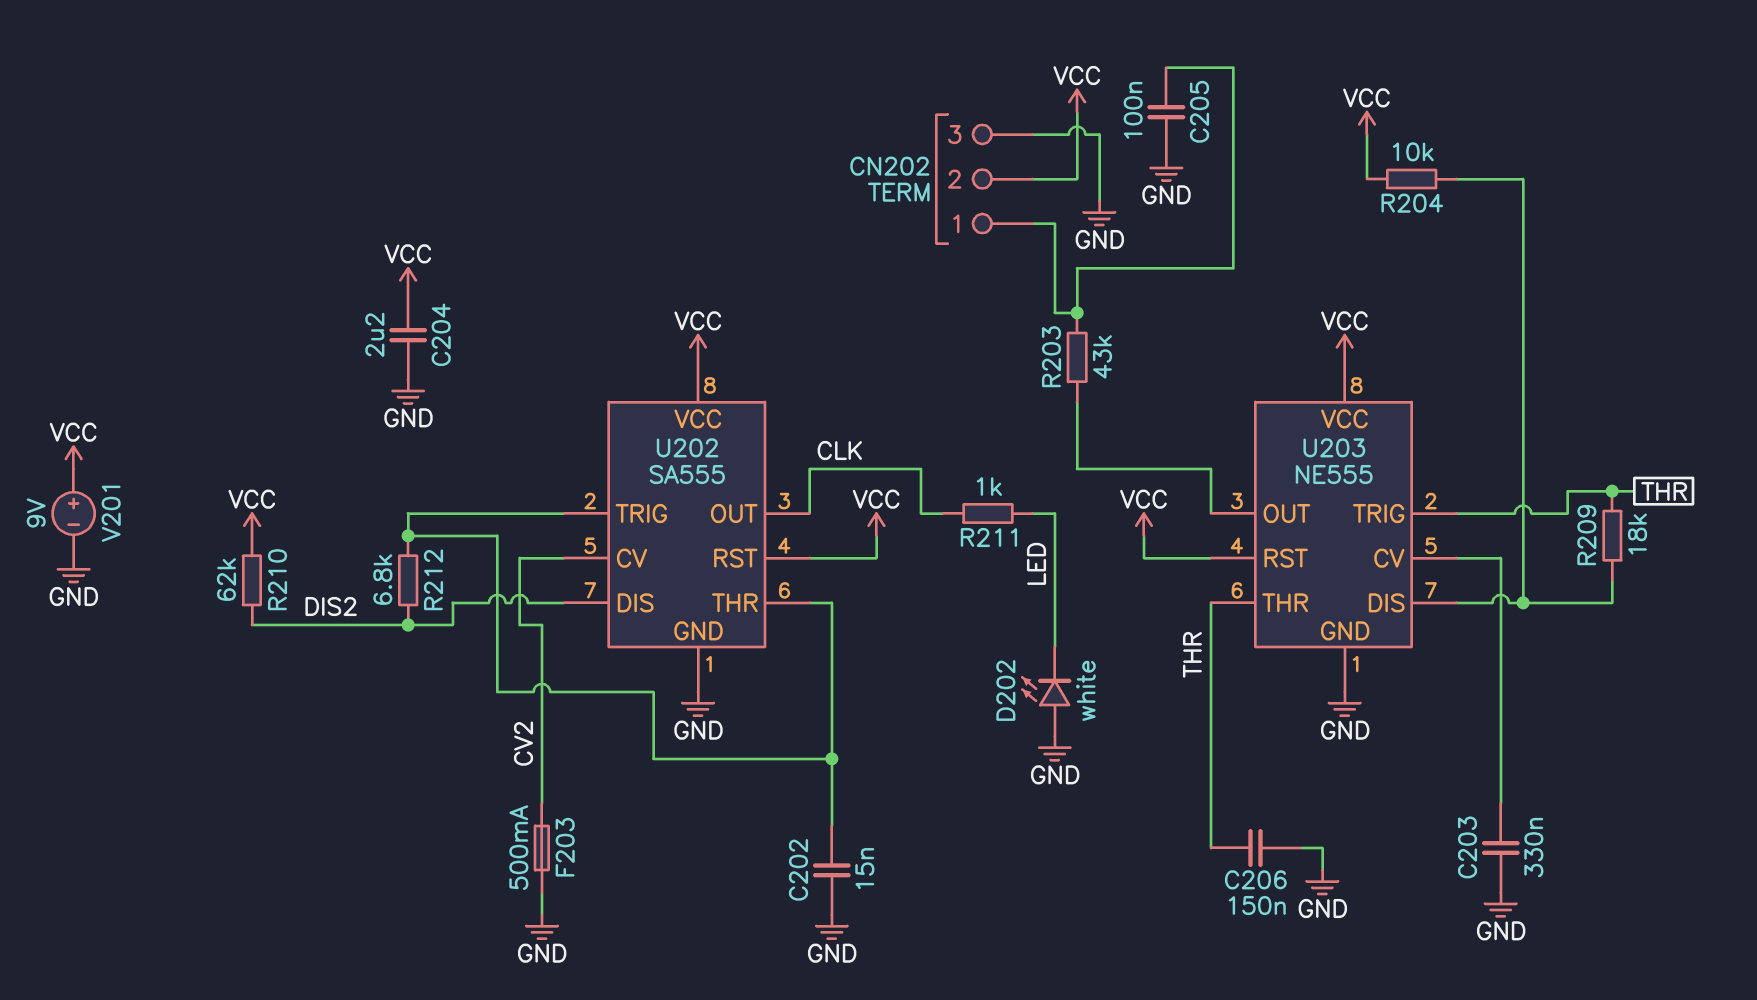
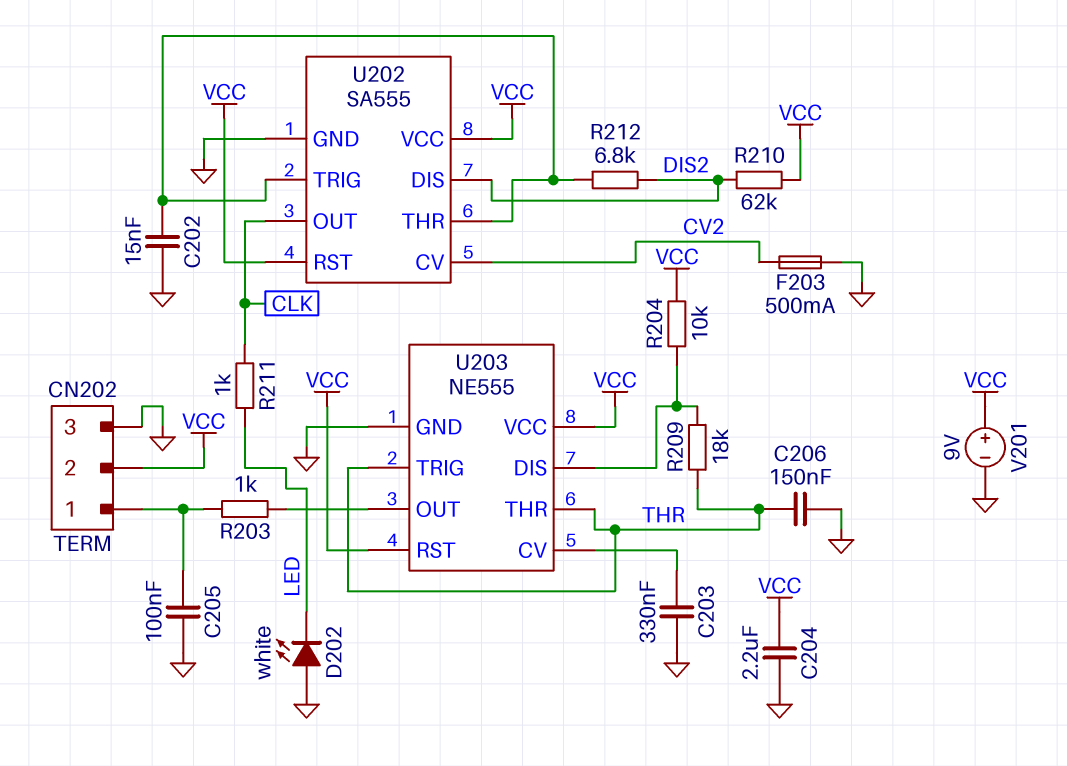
R203: 43k (CN202/1, U203/OUT) -> 1k (CN202/1, U203/OUT)

